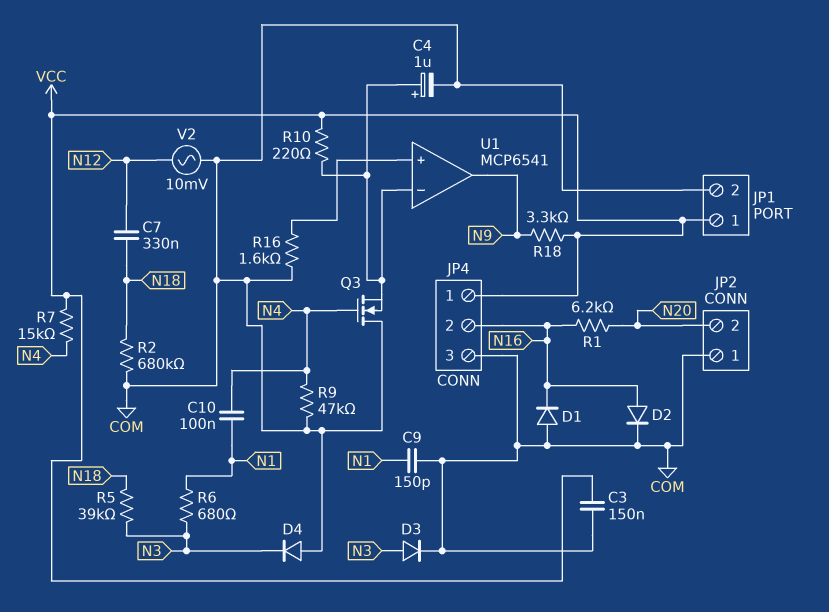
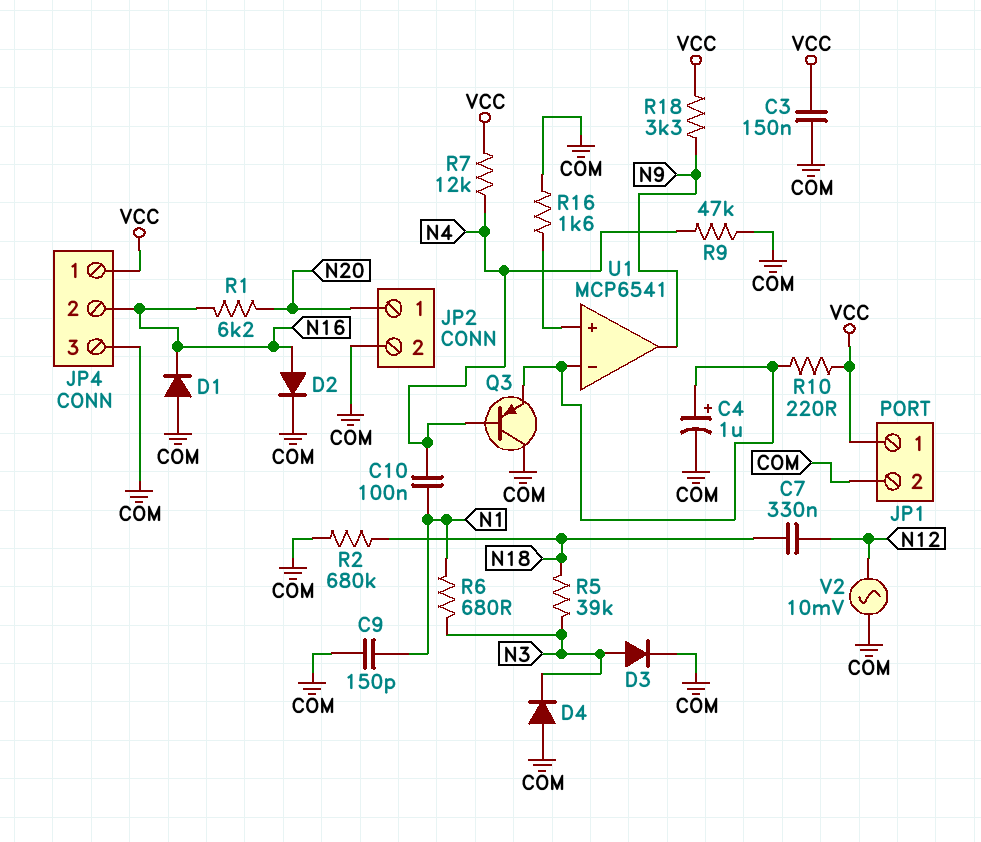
JP2 pin 1: COM -> N20
JP2 pin 2: N20 -> COM
Q3: NMOS (G N4, D COM, S U1/in-) -> PNP (B N4, C COM, E U1/in-)
R7: 15k (N4, VCC) -> 12k (N4, VCC)

